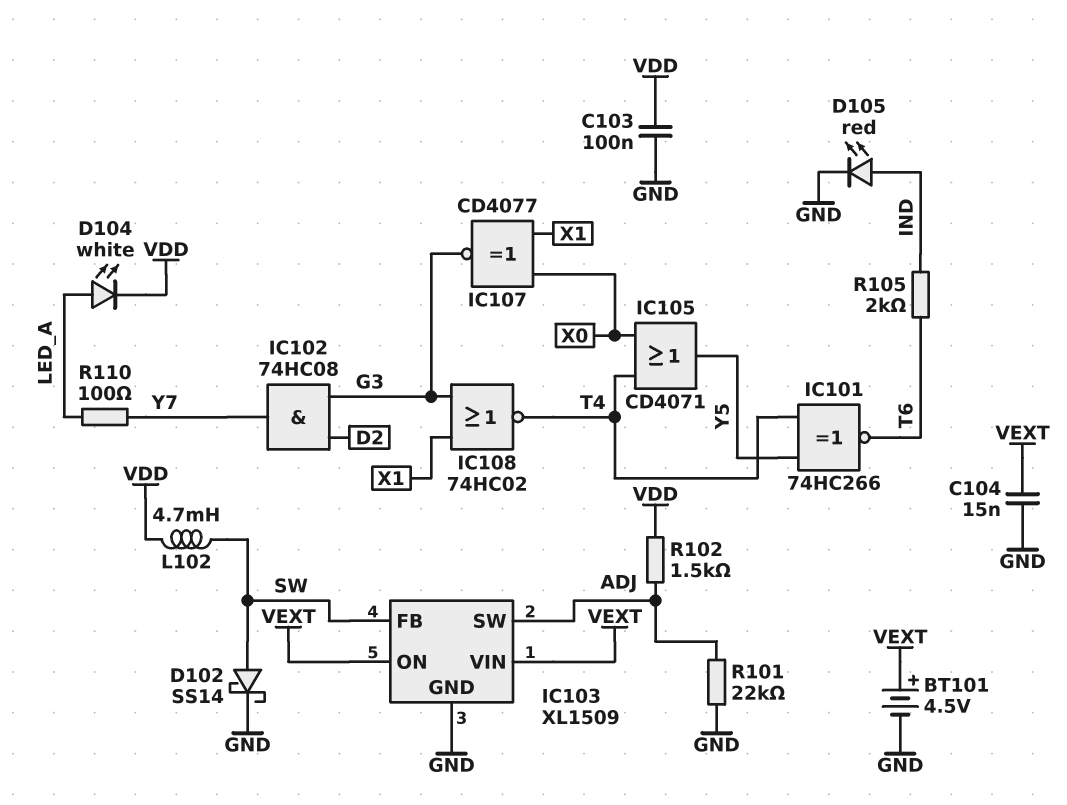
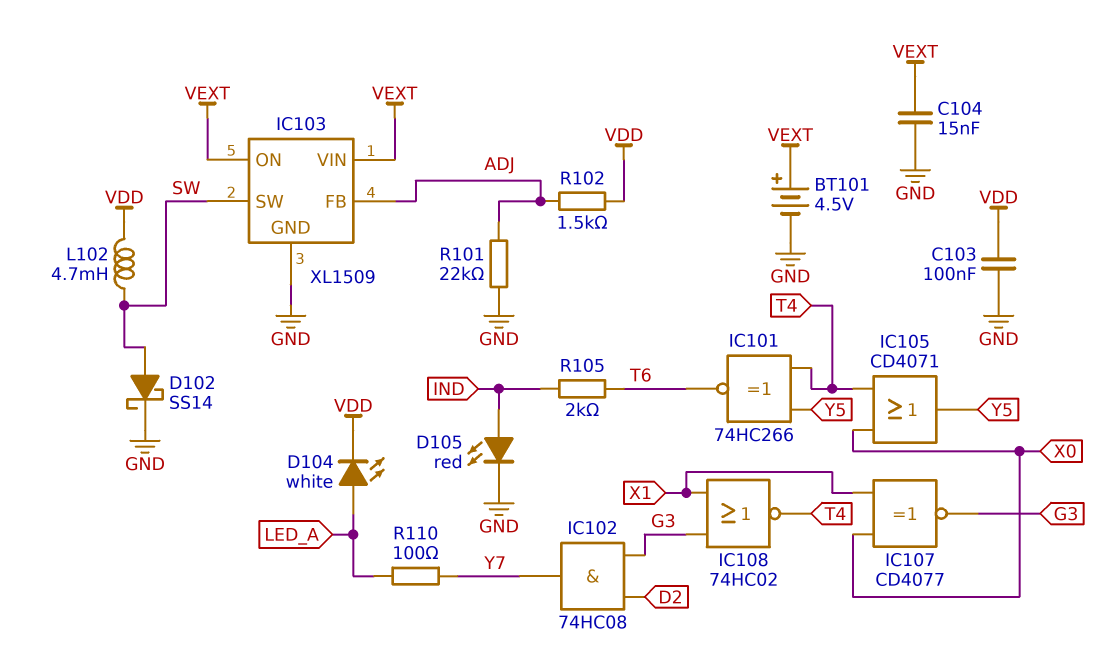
IC103 pin FB: SW -> ADJ
IC103 pin SW: ADJ -> SW

